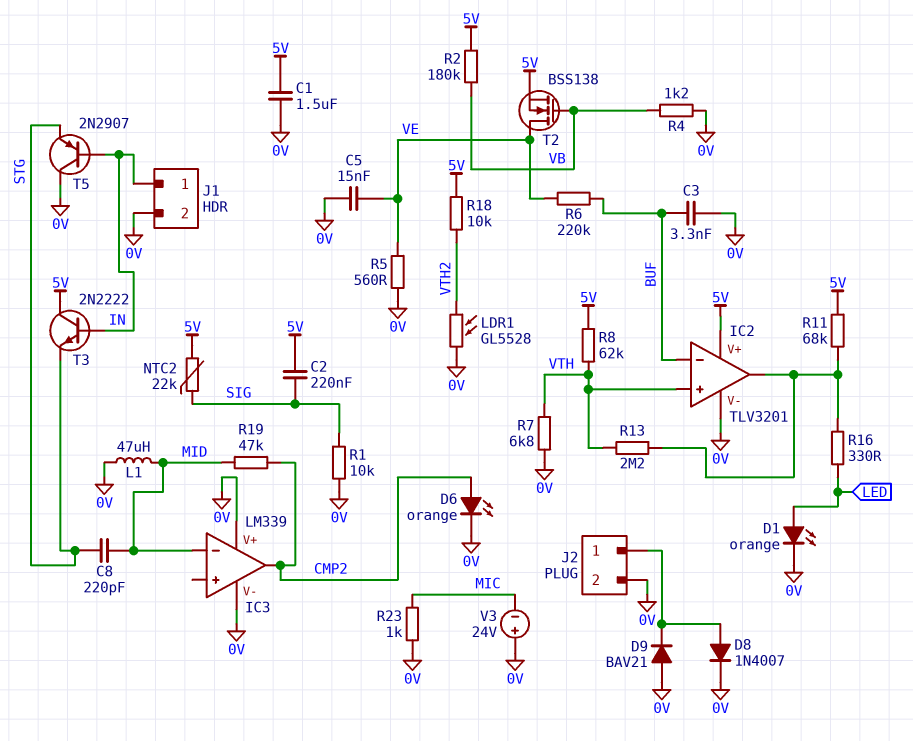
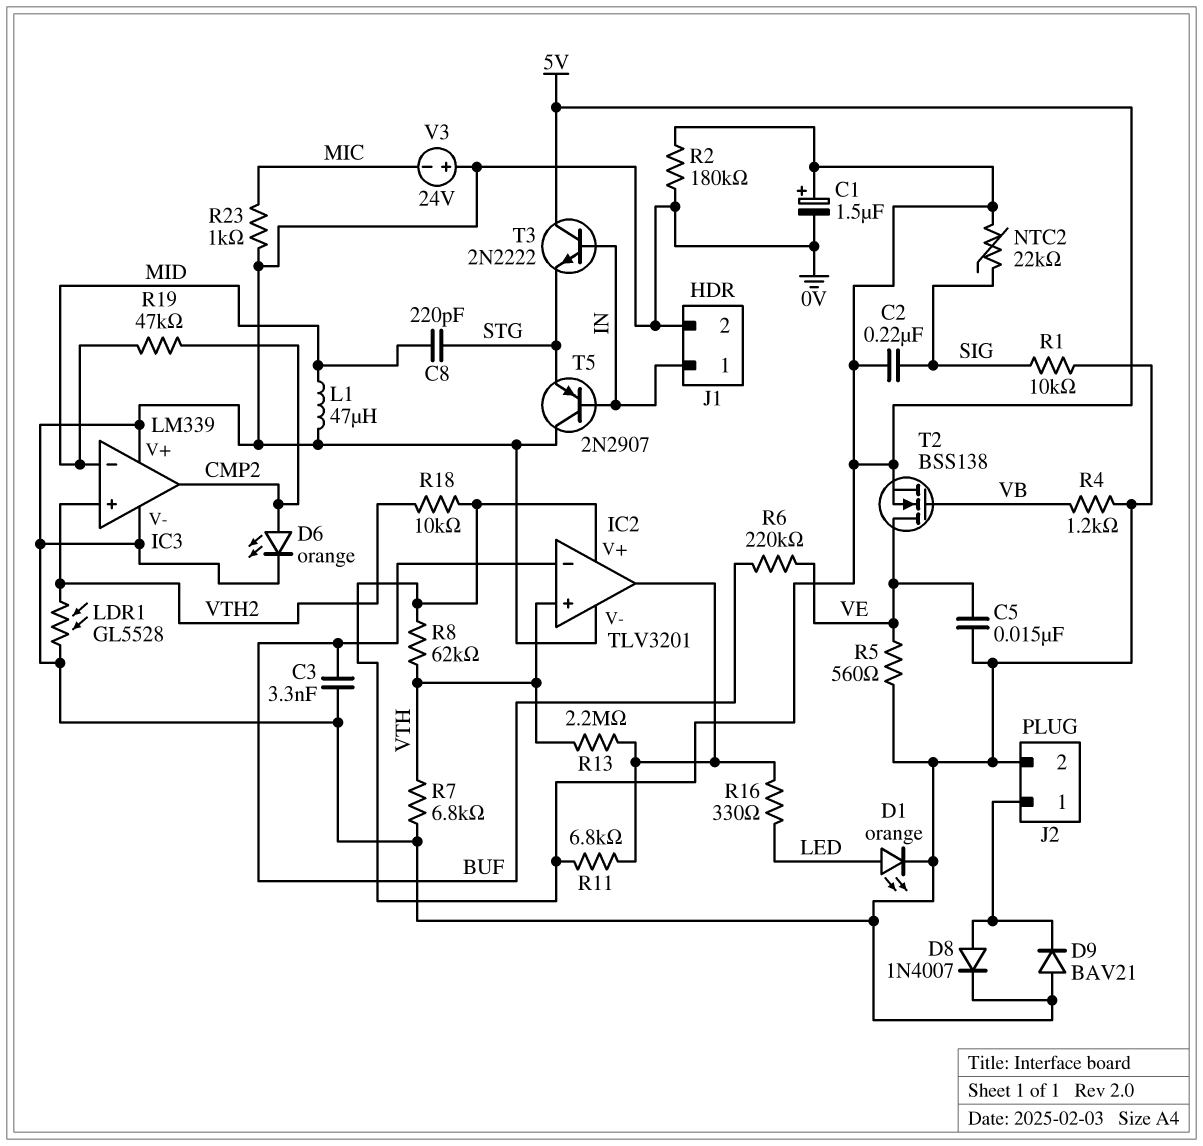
C1: 1.5uF (0V, 5V) -> 1.5uF (plus 5V, minus 0V)
IC3 pin in+: none -> VTH2
R2: 180k (5V, VB) -> 180k (0V, 5V)
R11: 68k (5V, IC2/out) -> 6.8k (5V, IC2/out)

